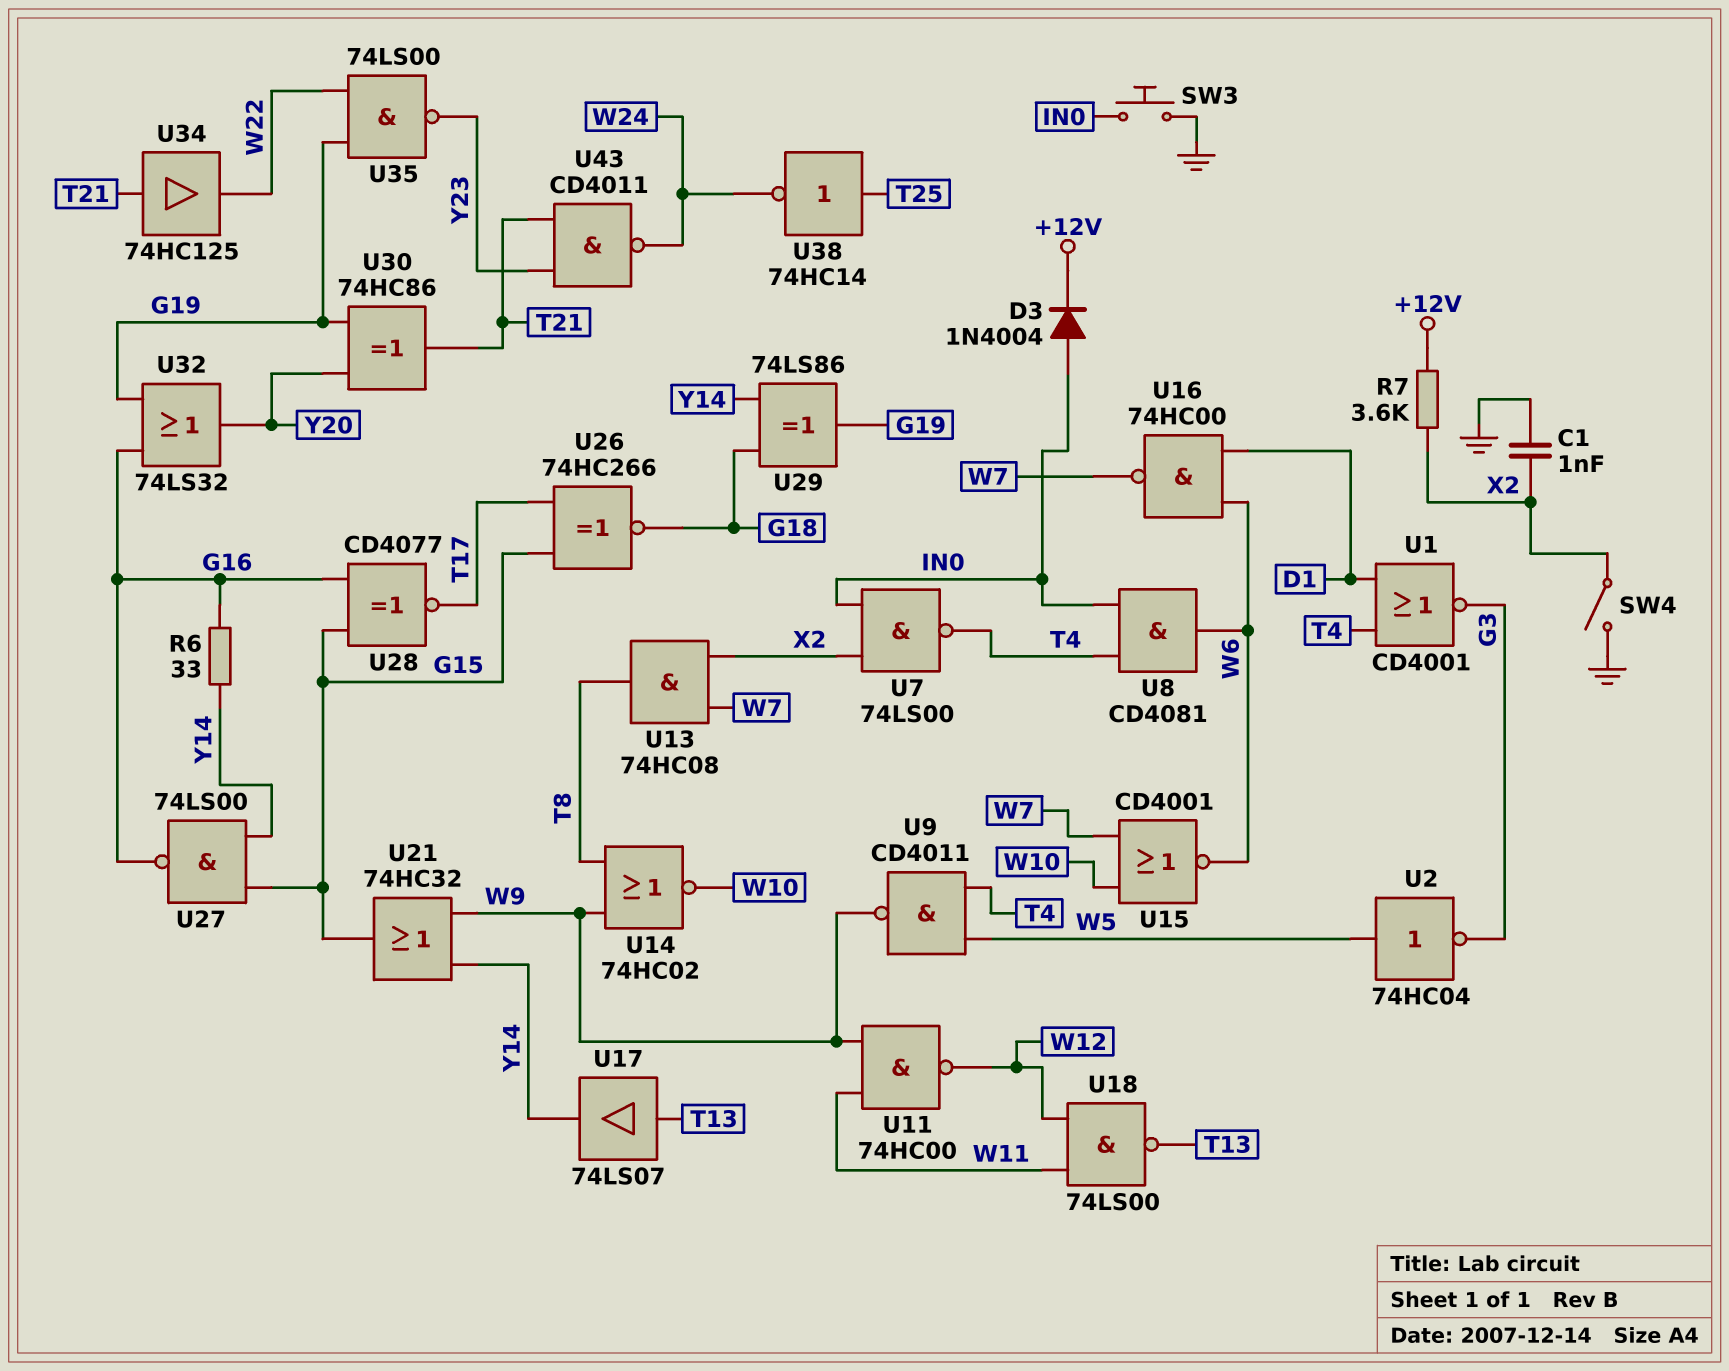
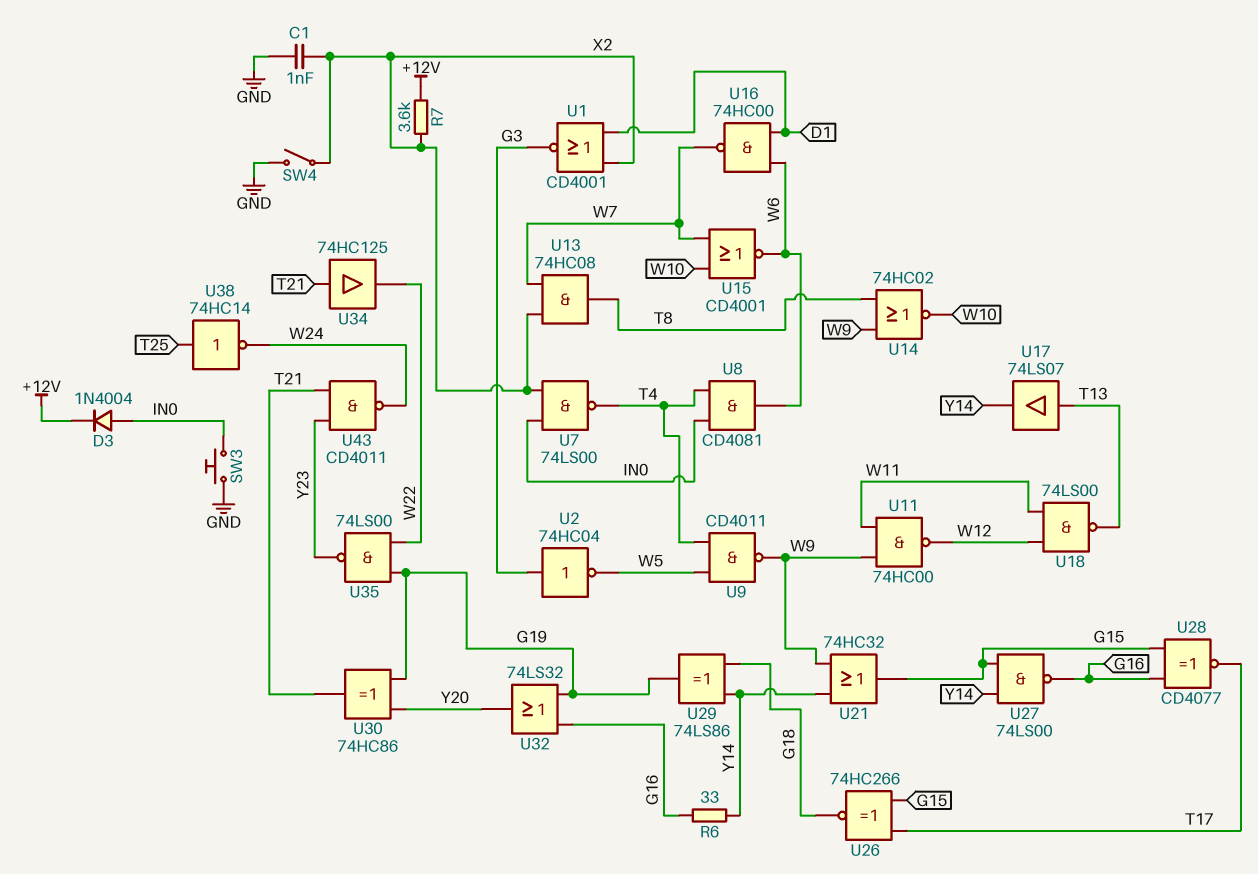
U1: NOR CD4001 (in D1, in T4, out G3) -> NOR CD4001 (in D1, in X2, out G3)
U2: NOT 74HC04 (in W5, out G3) -> NOT 74HC04 (in G3, out W5)

